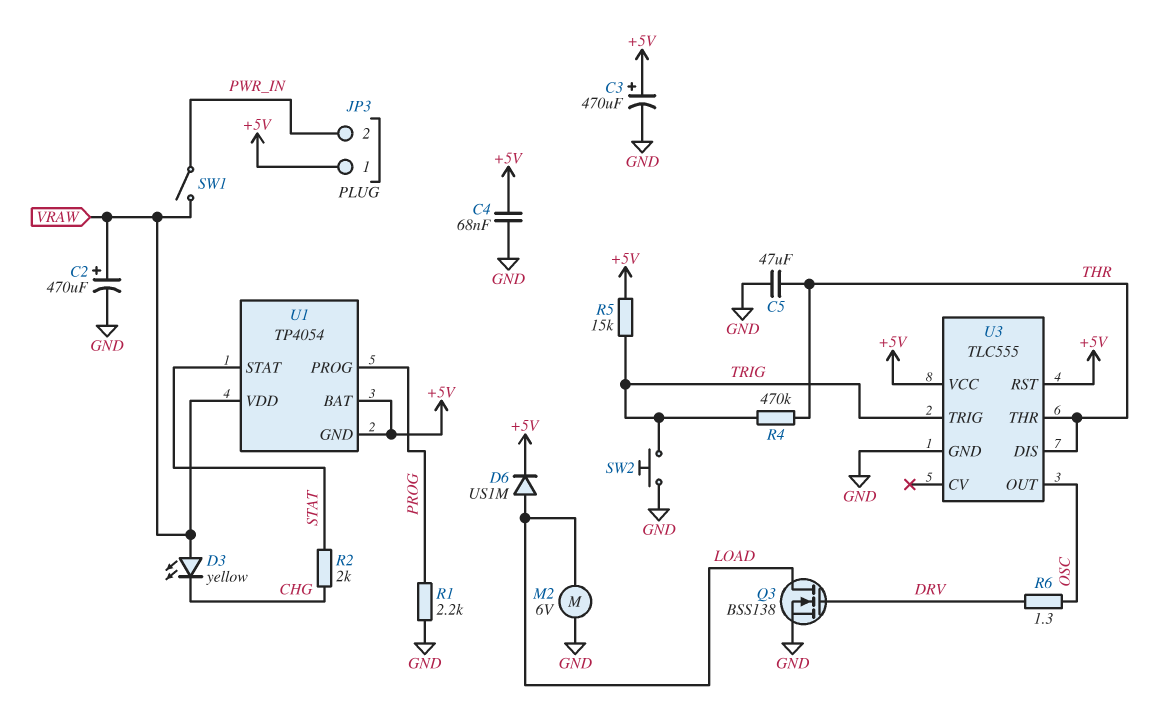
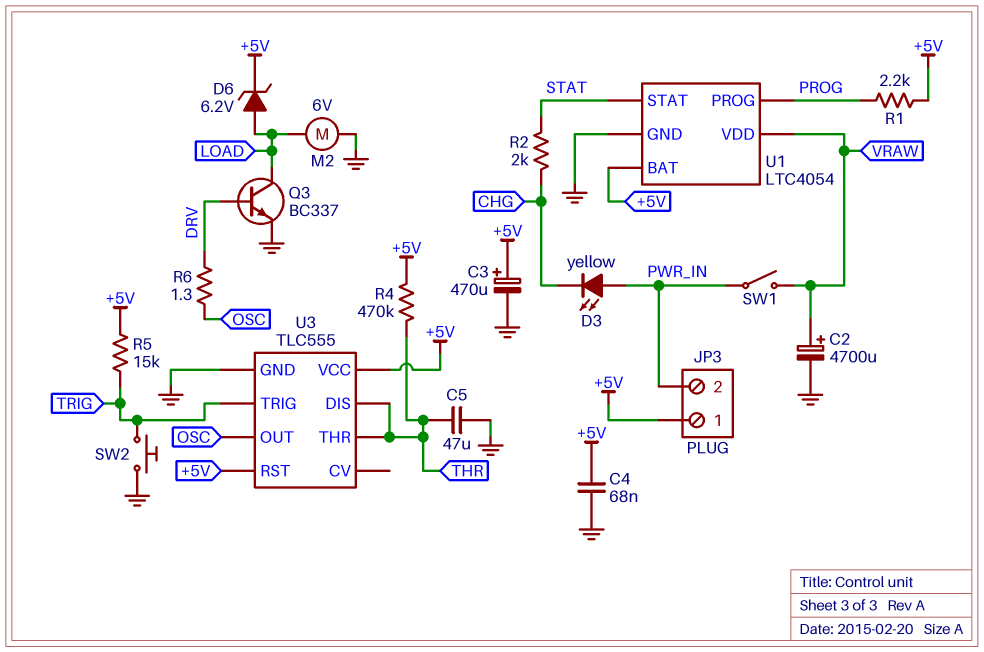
C2: 470uF (plus VRAW, minus GND) -> 4700uF (plus VRAW, minus GND)
D3: LED yellow (A VRAW, K CHG) -> LED yellow (A PWR_IN, K CHG)
D6: diode US1M (A LOAD, K +5V) -> zener 6.2V (A LOAD, K +5V)
Q3: NMOS BSS138 (G DRV, D LOAD, S GND) -> NPN BC337 (B DRV, C LOAD, E GND)
R1: 2.2k (GND, PROG) -> 2.2k (+5V, PROG)
R4: 470k (THR, TRIG) -> 470k (+5V, THR)
U1: TP4054 -> LTC4054
U1 pin GND: +5V -> GND

